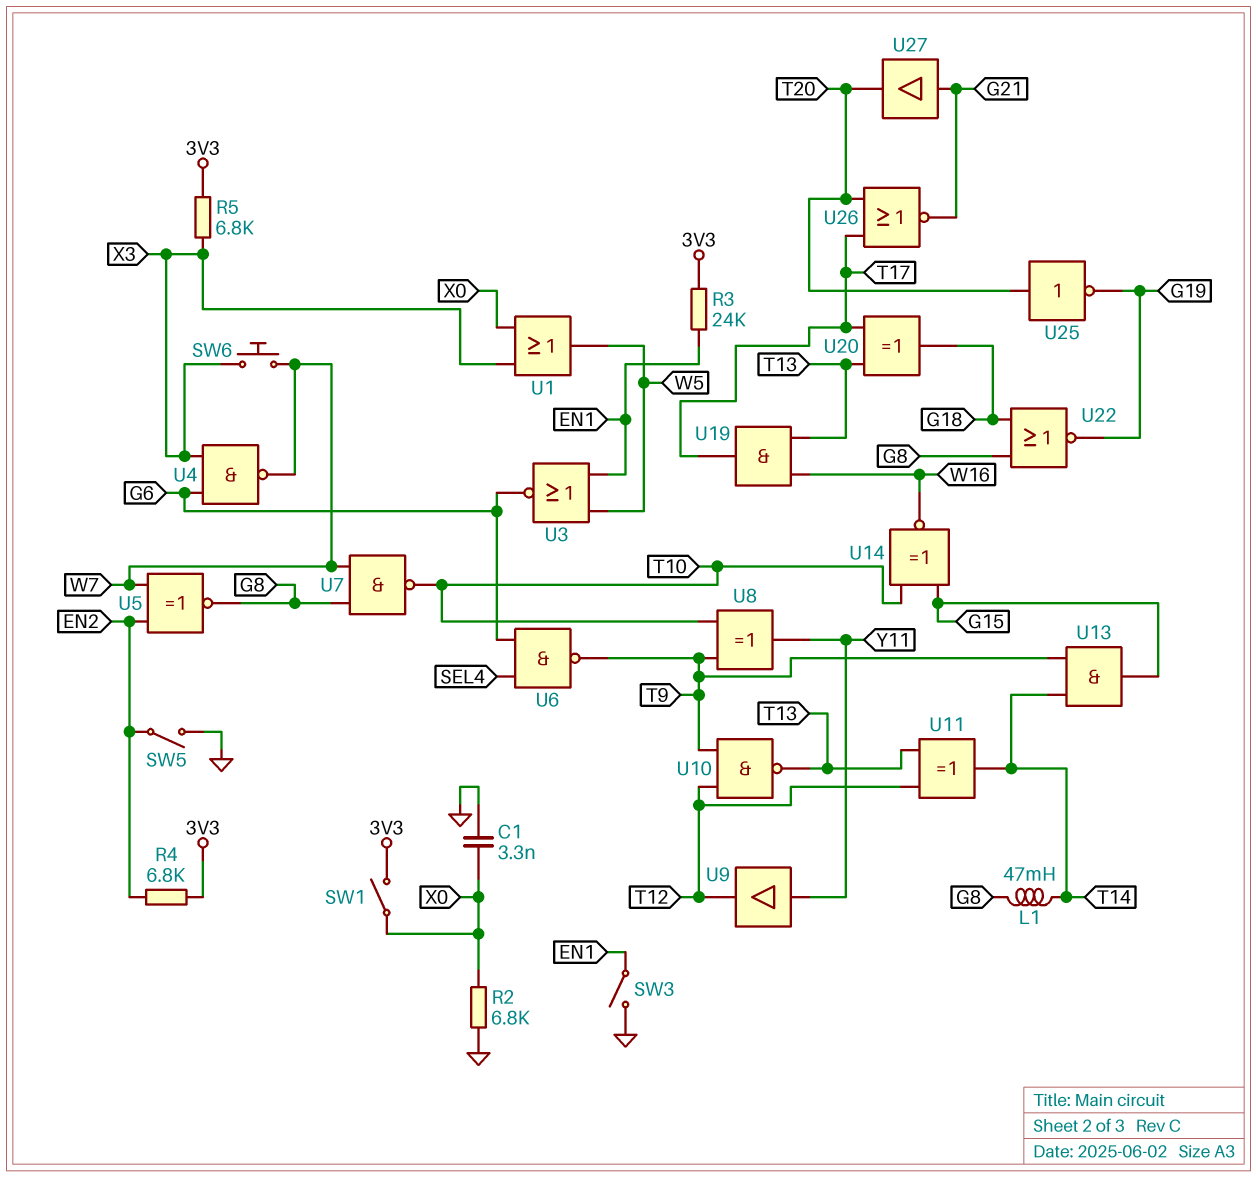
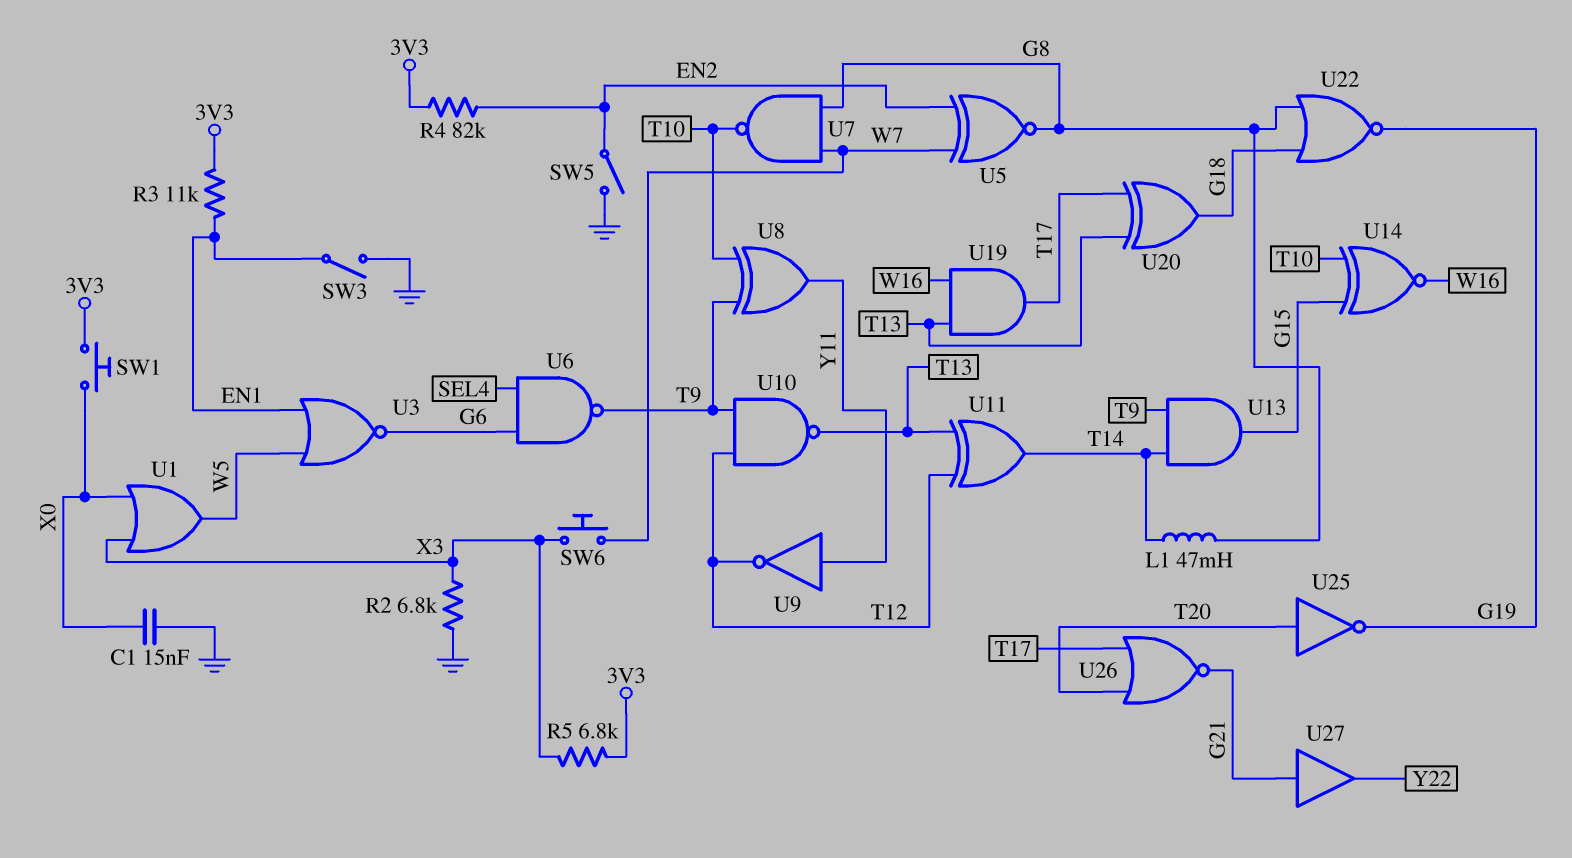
C1: 3.3nF (GND, X0) -> 15nF (GND, X0)
R2: 6.8k (GND, X0) -> 6.8k (GND, X3)
R3: 24k (3V3, EN1) -> 11k (3V3, EN1)
R4: 6.8k (3V3, EN2) -> 82k (3V3, EN2)
SW1: switch (3V3, X0) -> button (3V3, X0)
U4: NAND (in G6, in X3, out W7) -> none
U9: buffer (in Y11, out T12) -> NOT (in Y11, out T12)
U27: buffer (in G21, out T20) -> buffer (in G21, out Y22)

